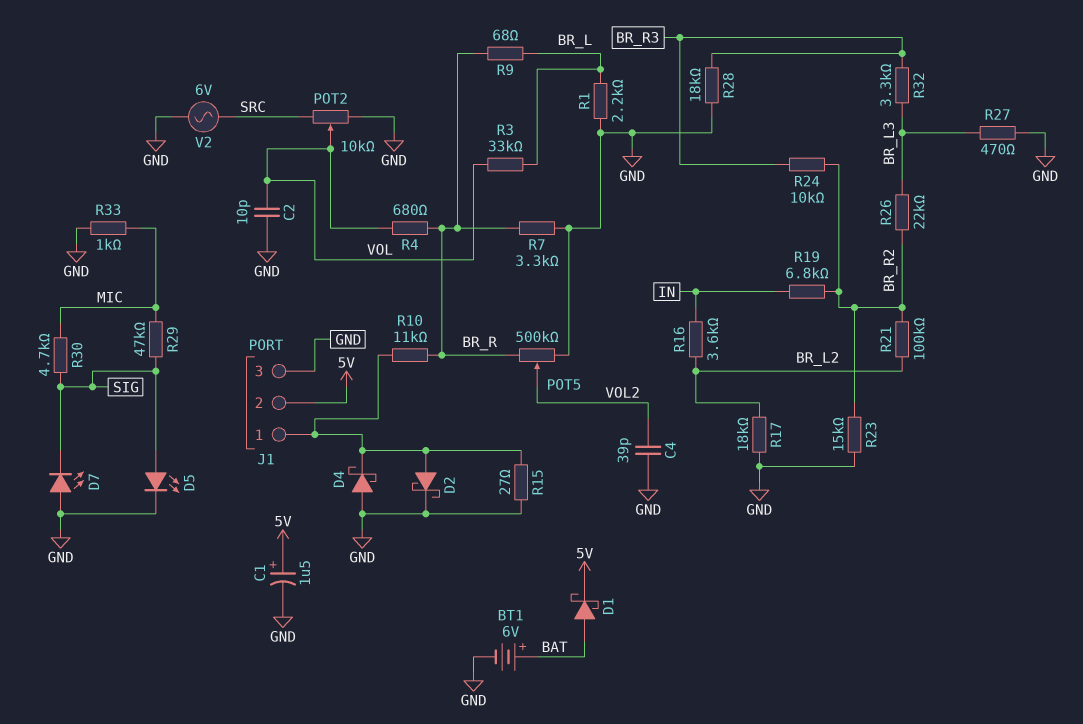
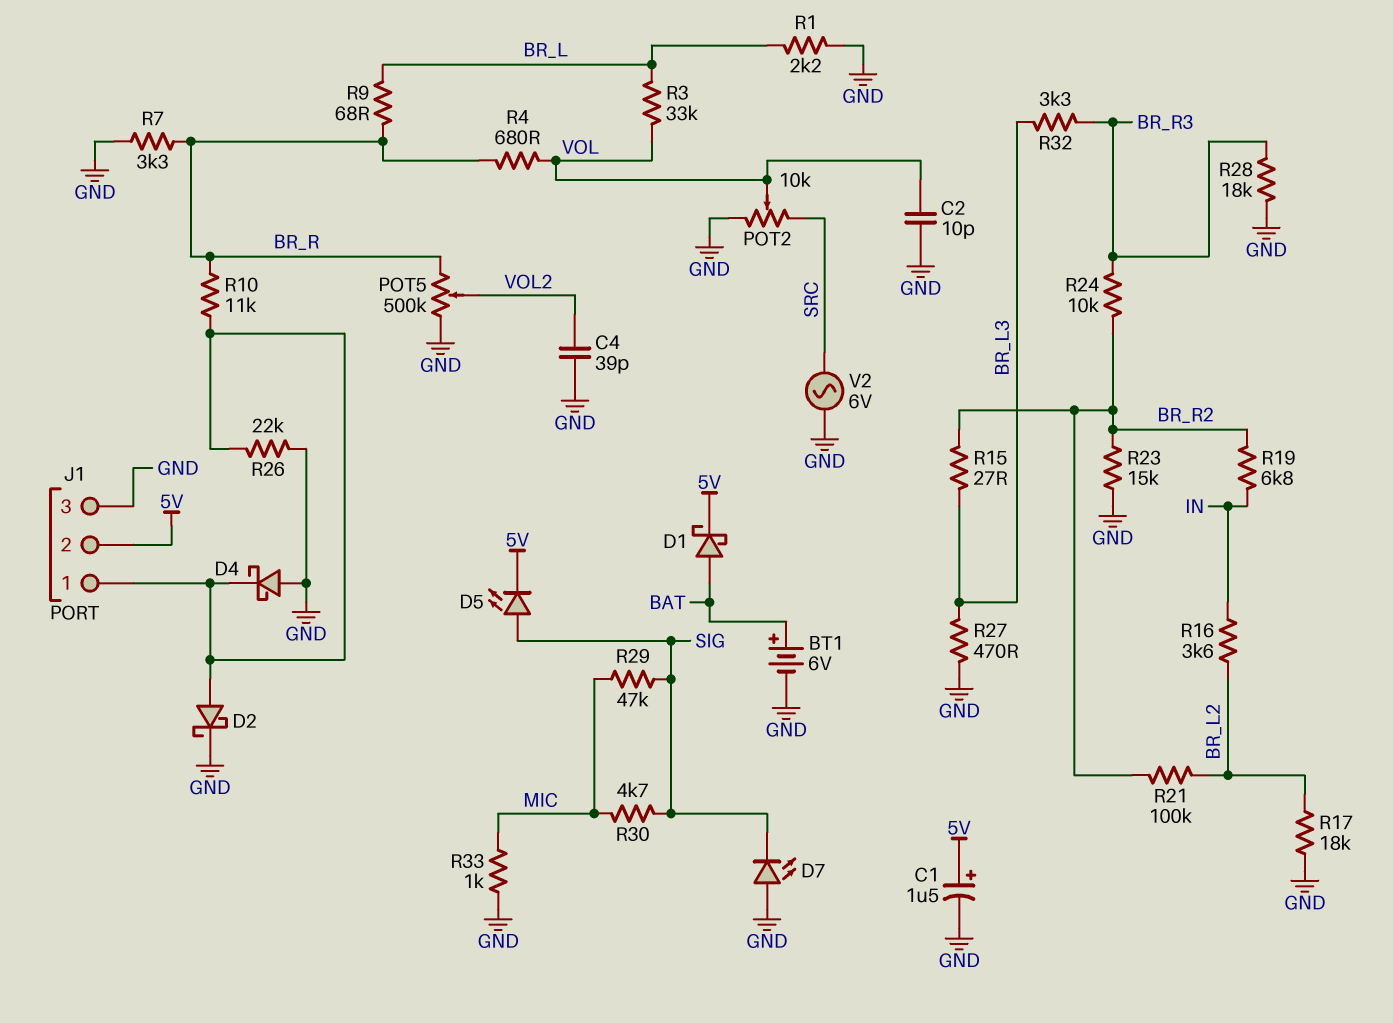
D5: LED (A SIG, K GND) -> LED (A SIG, K 5V)
R15: 27 (GND, J1/1) -> 27 (BR_L3, BR_R2)
R26: 22k (BR_L3, BR_R2) -> 22k (GND, J1/1)

